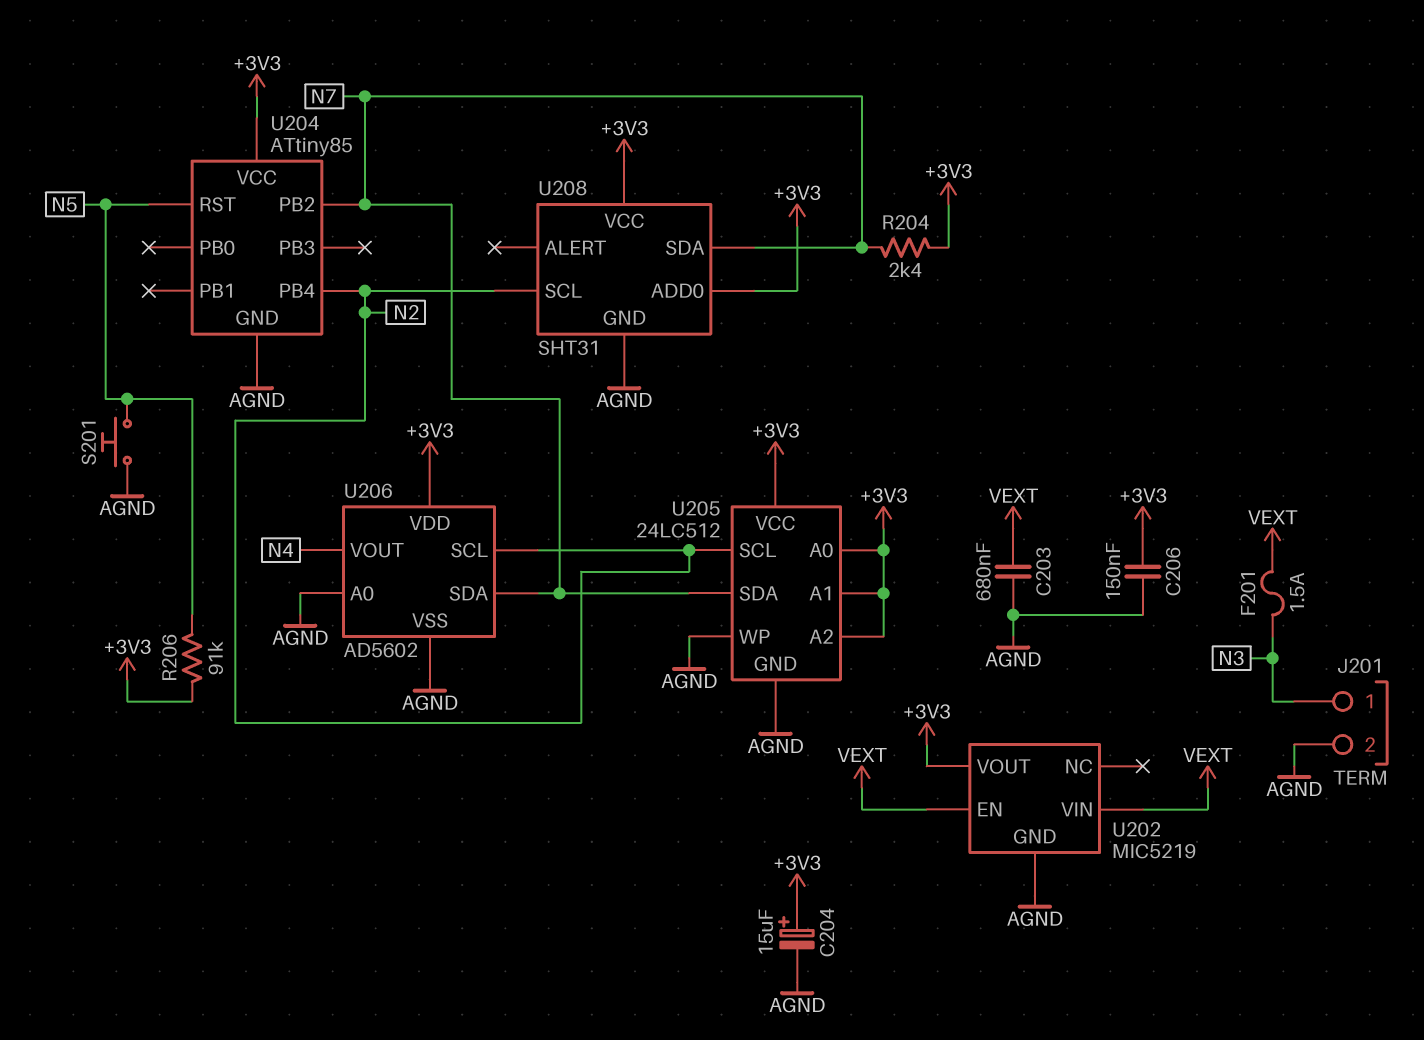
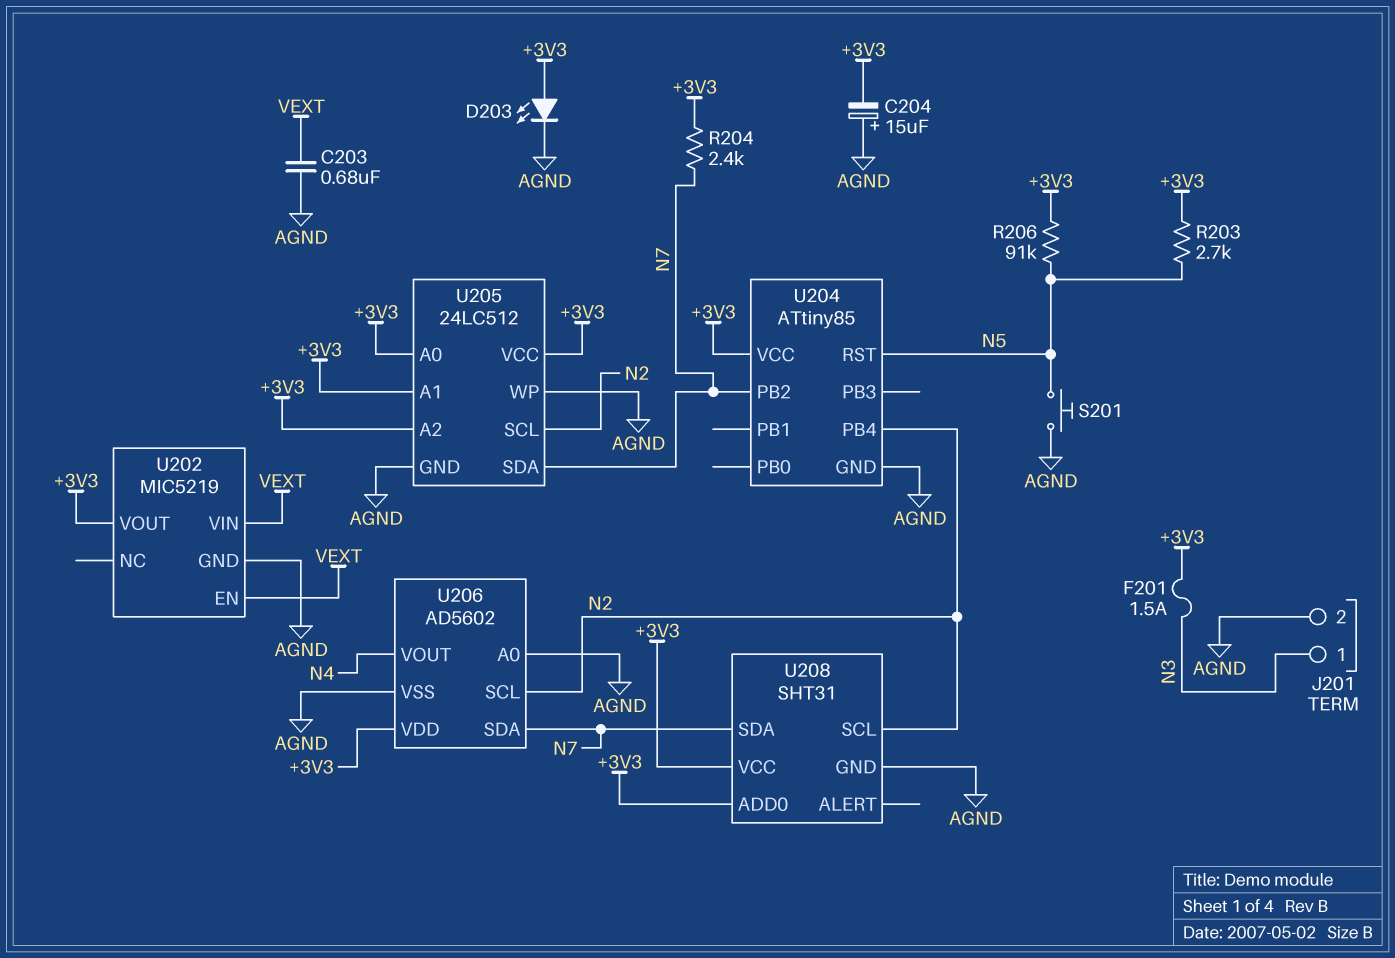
C204: 15uF (plus +3V3, minus AGND) -> 15uF (plus AGND, minus +3V3)
C206: 150nF (+3V3, AGND) -> none
D203: none -> LED (A +3V3, K AGND)
F201: 1.5A (N3, VEXT) -> 1.5A (+3V3, N3)
R203: none -> 2.7k (+3V3, N5)

